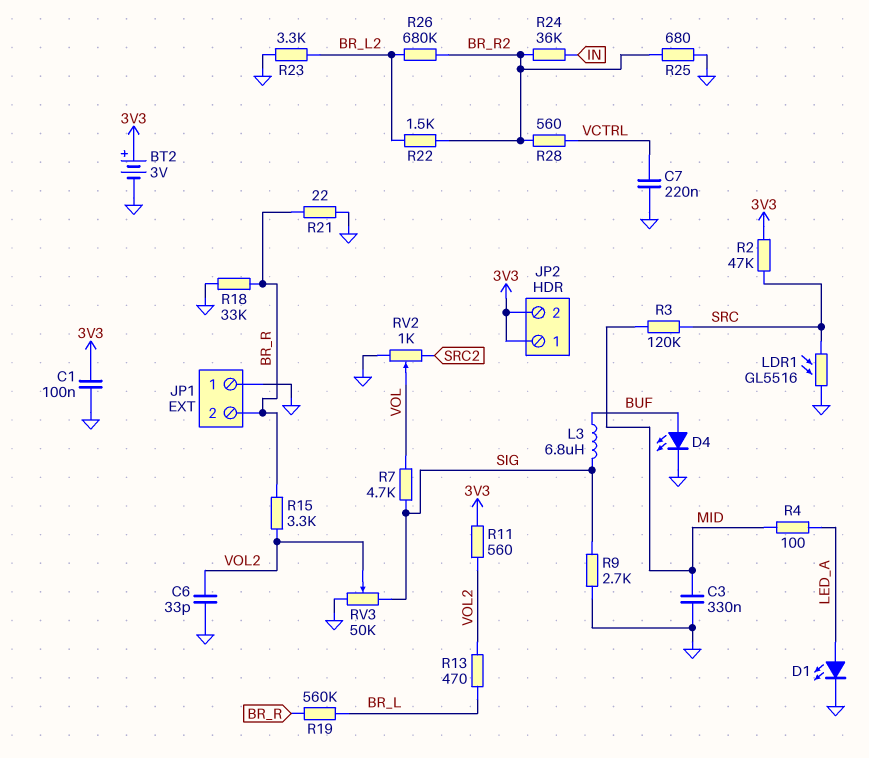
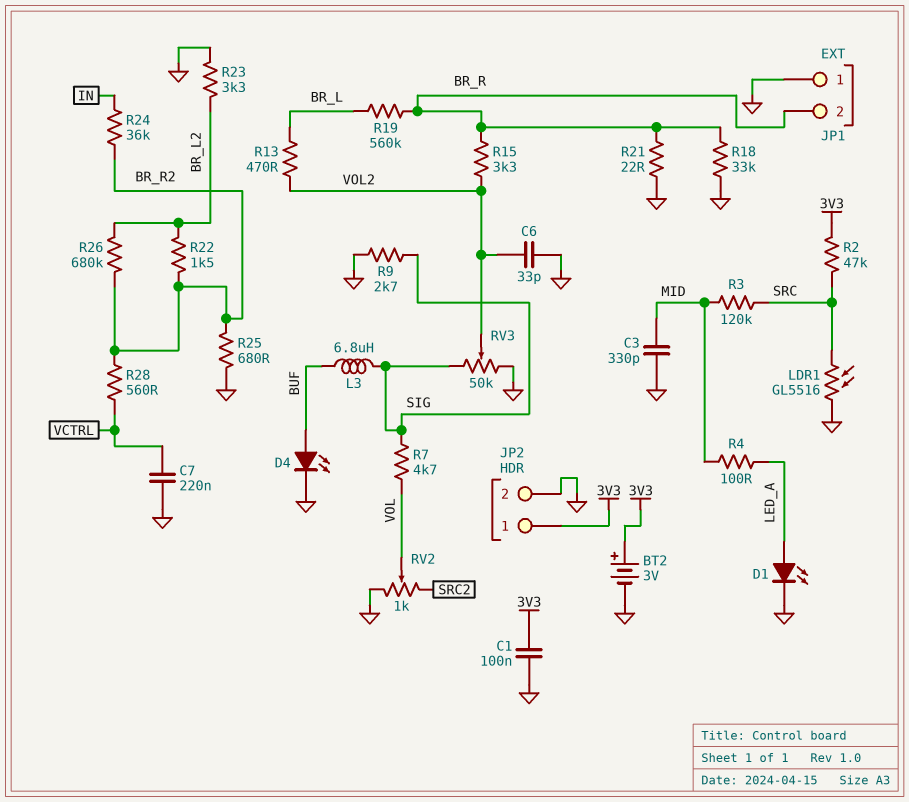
C3: 330nF (GND, MID) -> 330pF (GND, MID)
JP2 pin 2: 3V3 -> GND
R11: 560 (3V3, VOL2) -> none

